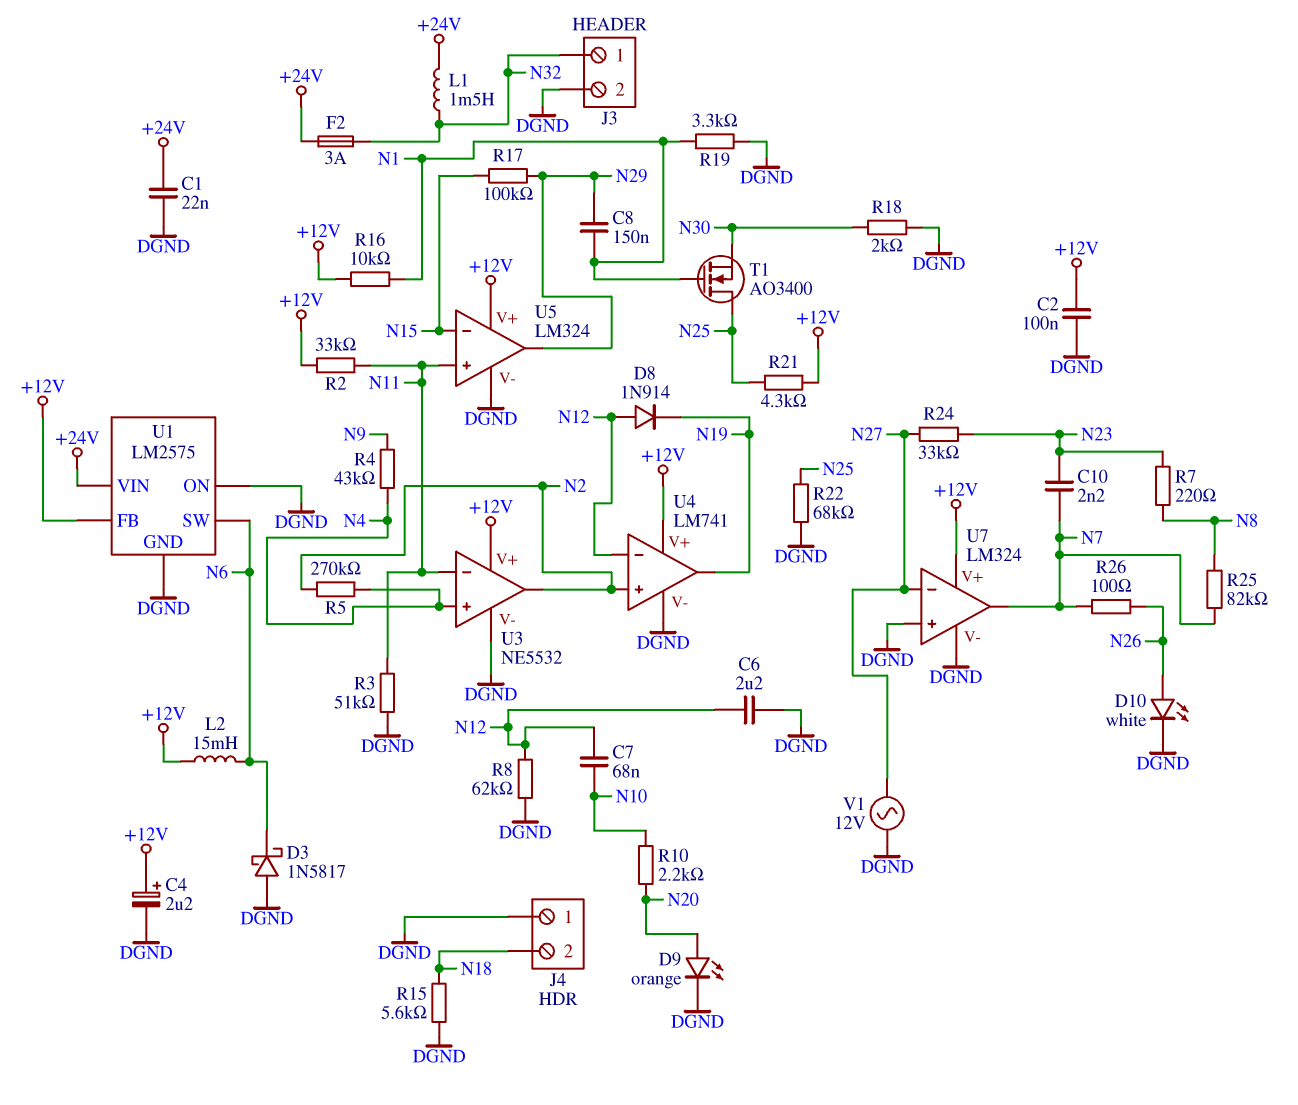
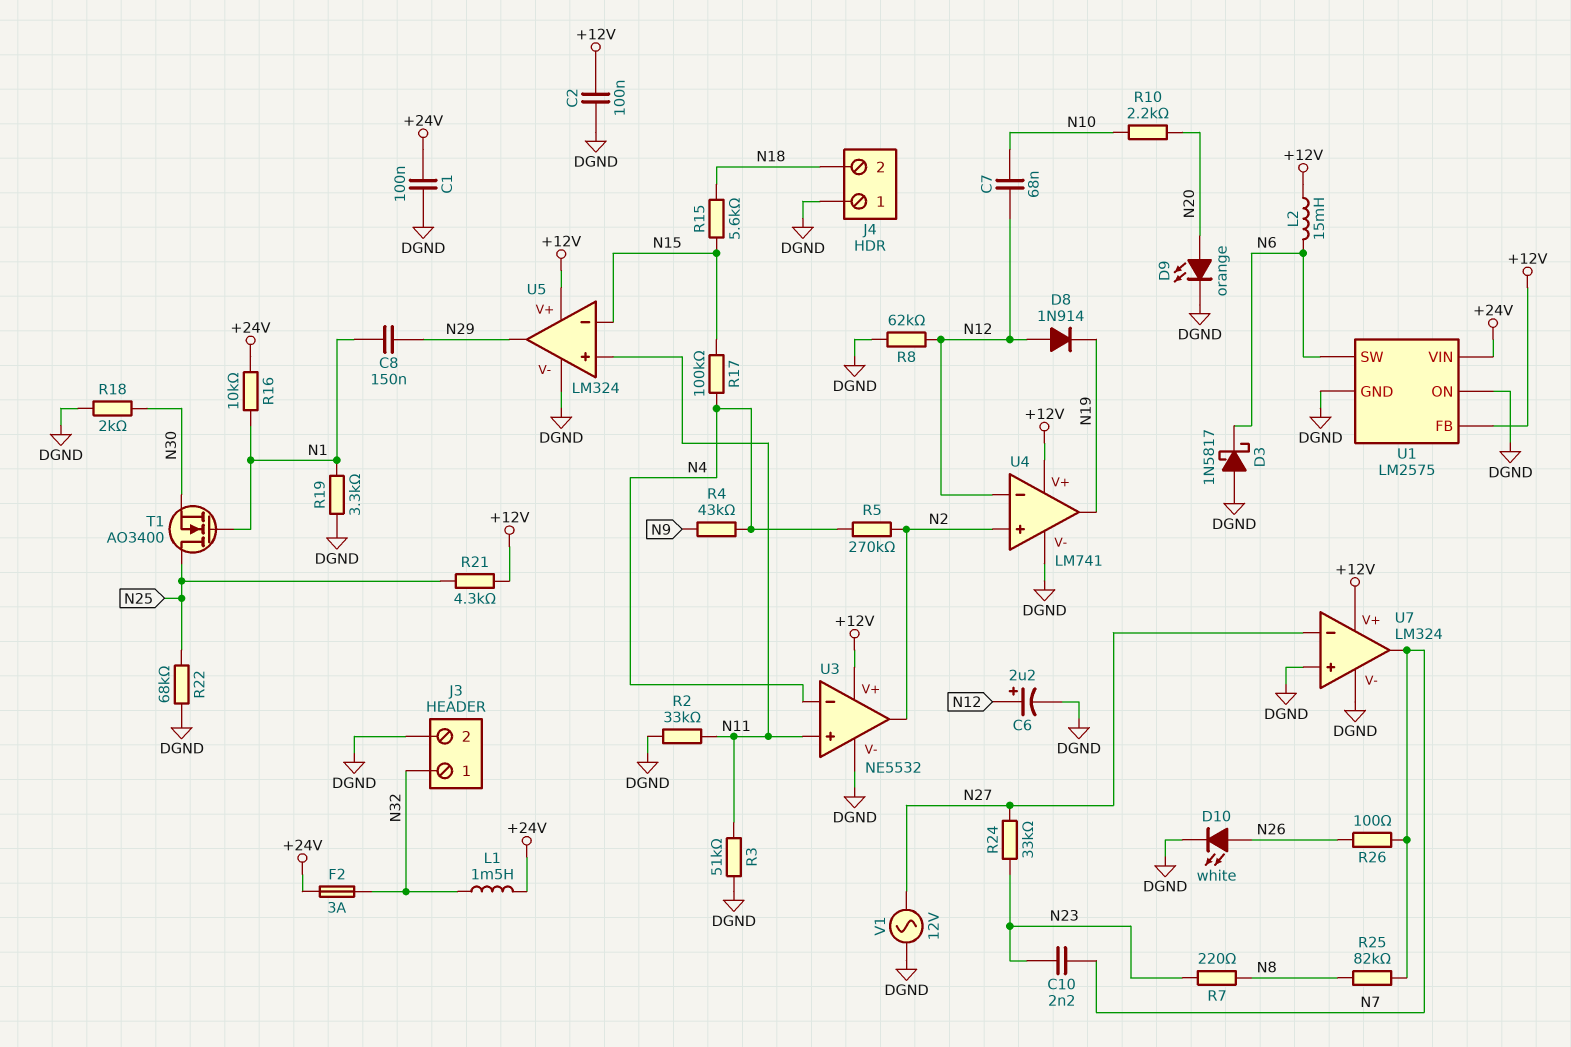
C1: 22nF (+24V, DGND) -> 100nF (+24V, DGND)
C4: 2.2uF (plus +12V, minus DGND) -> none
C6: 2.2uF (DGND, N12) -> 2.2uF (plus N12, minus DGND)
R2: 33k (+12V, N11) -> 33k (DGND, N11)
R15: 5.6k (DGND, N18) -> 5.6k (N15, N18)
R16: 10k (+12V, N1) -> 10k (+24V, N1)
R17: 100k (N15, N29) -> 100k (N4, N15)
U3 pin in+: N4 -> N11
U3 pin in-: N11 -> N4

